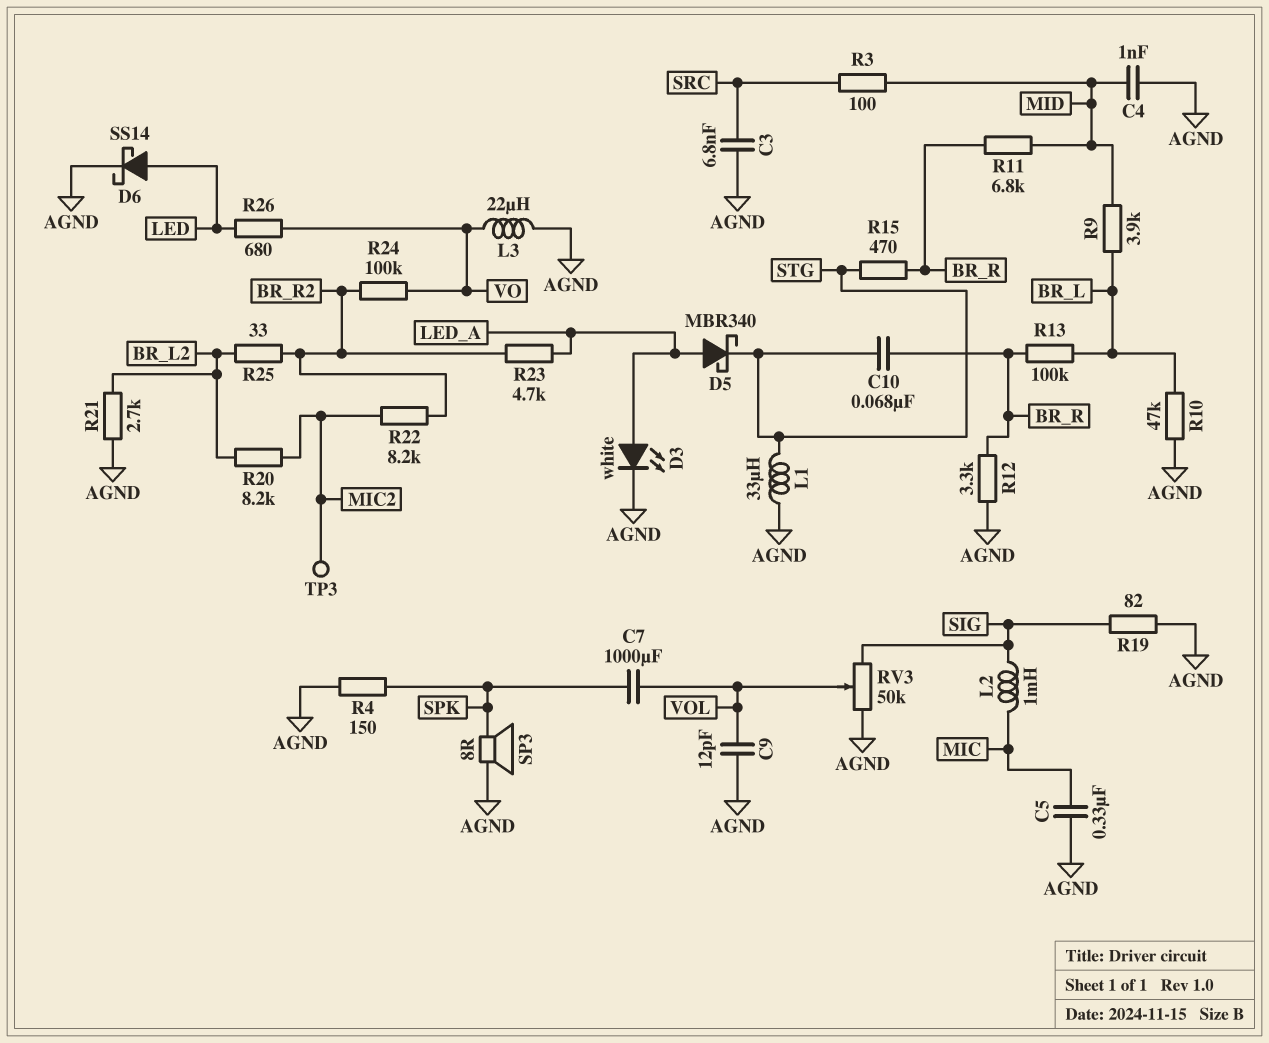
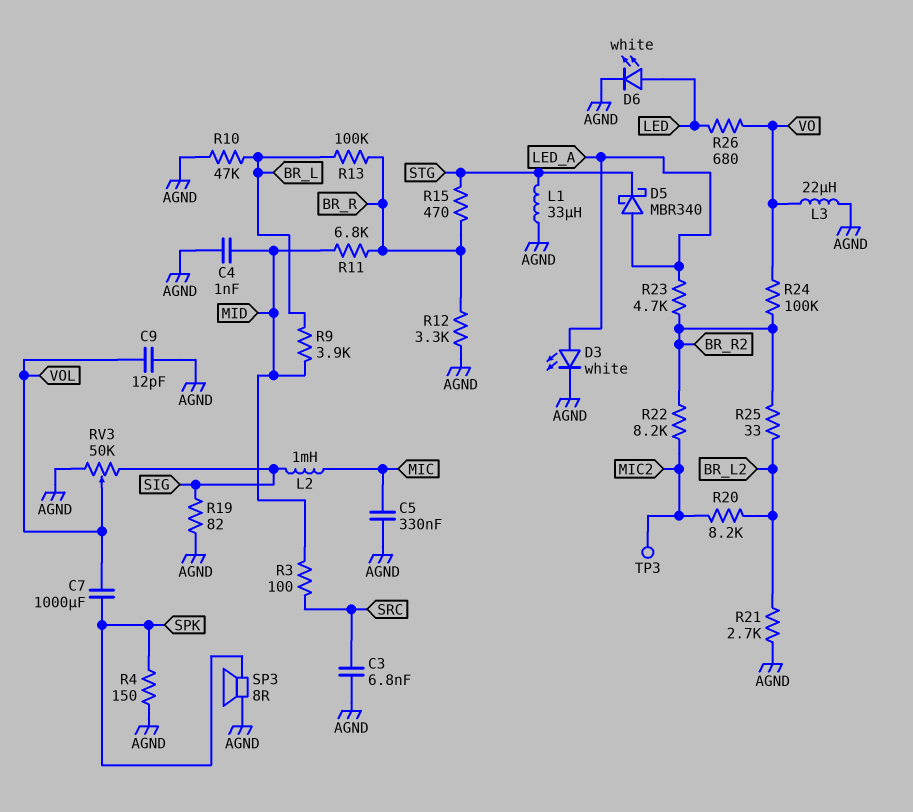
C10: 68nF (BR_R, STG) -> none
D6: schottky SS14 (A LED, K AGND) -> LED white (A LED, K AGND)

